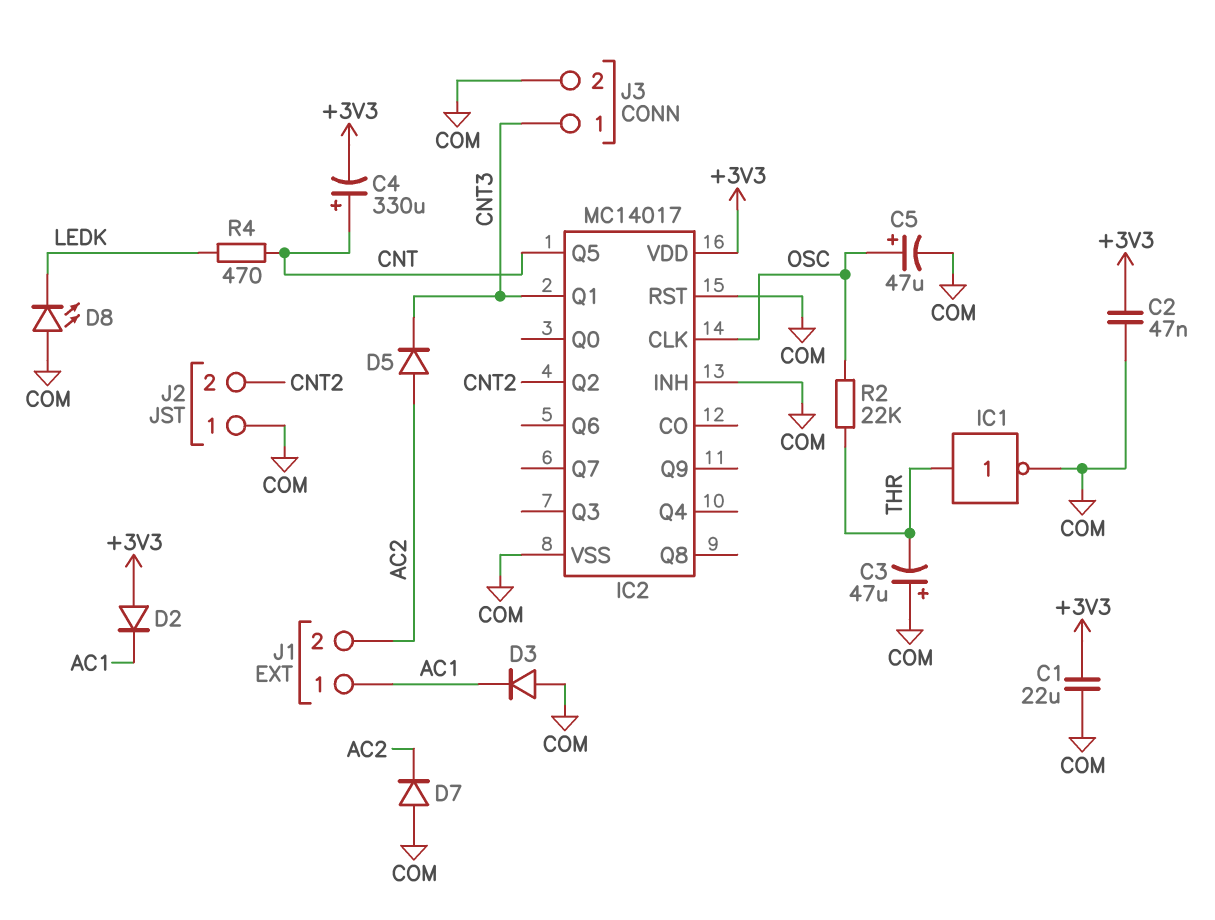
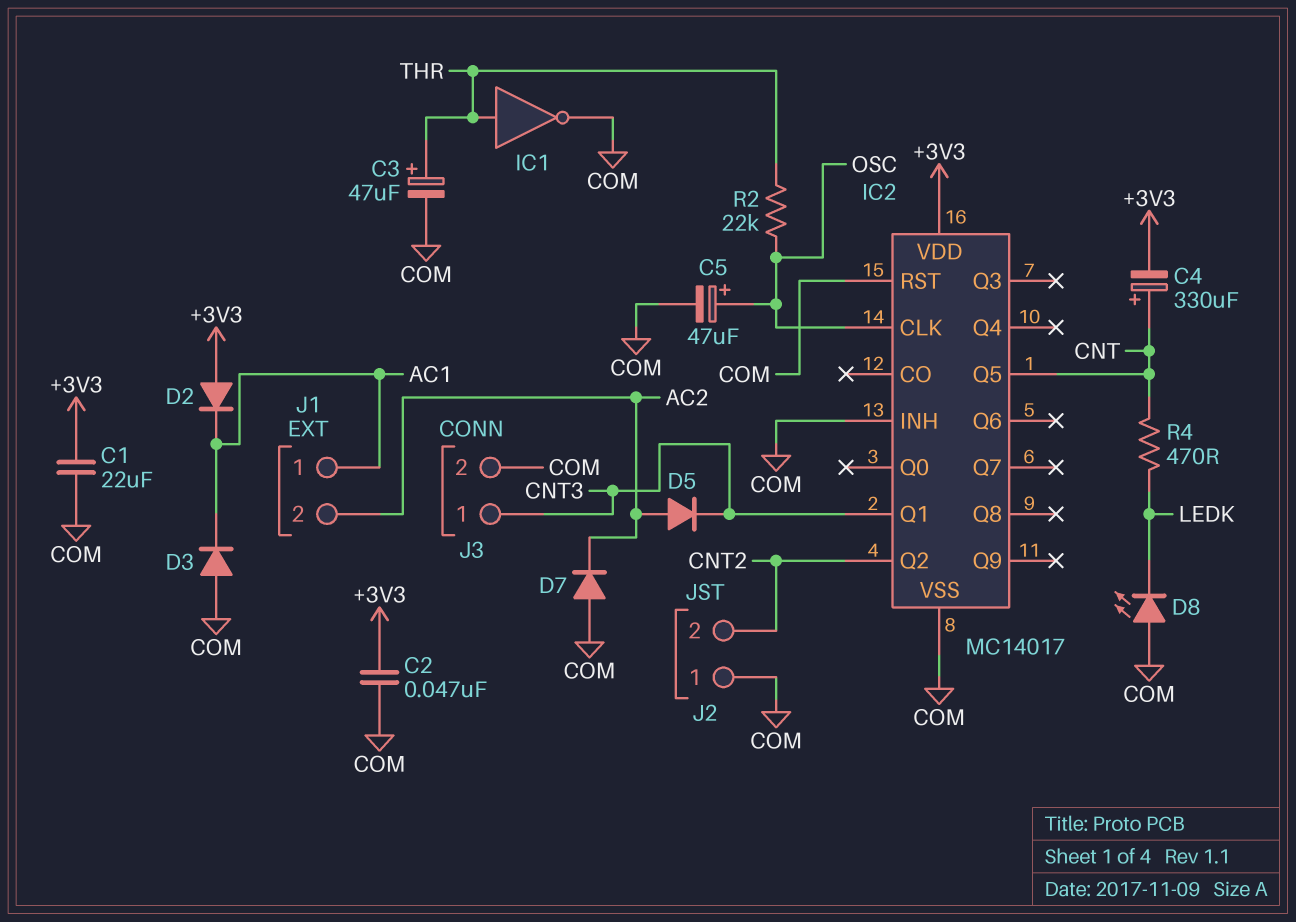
C3: 47uF (plus COM, minus THR) -> 47uF (plus THR, minus COM)

